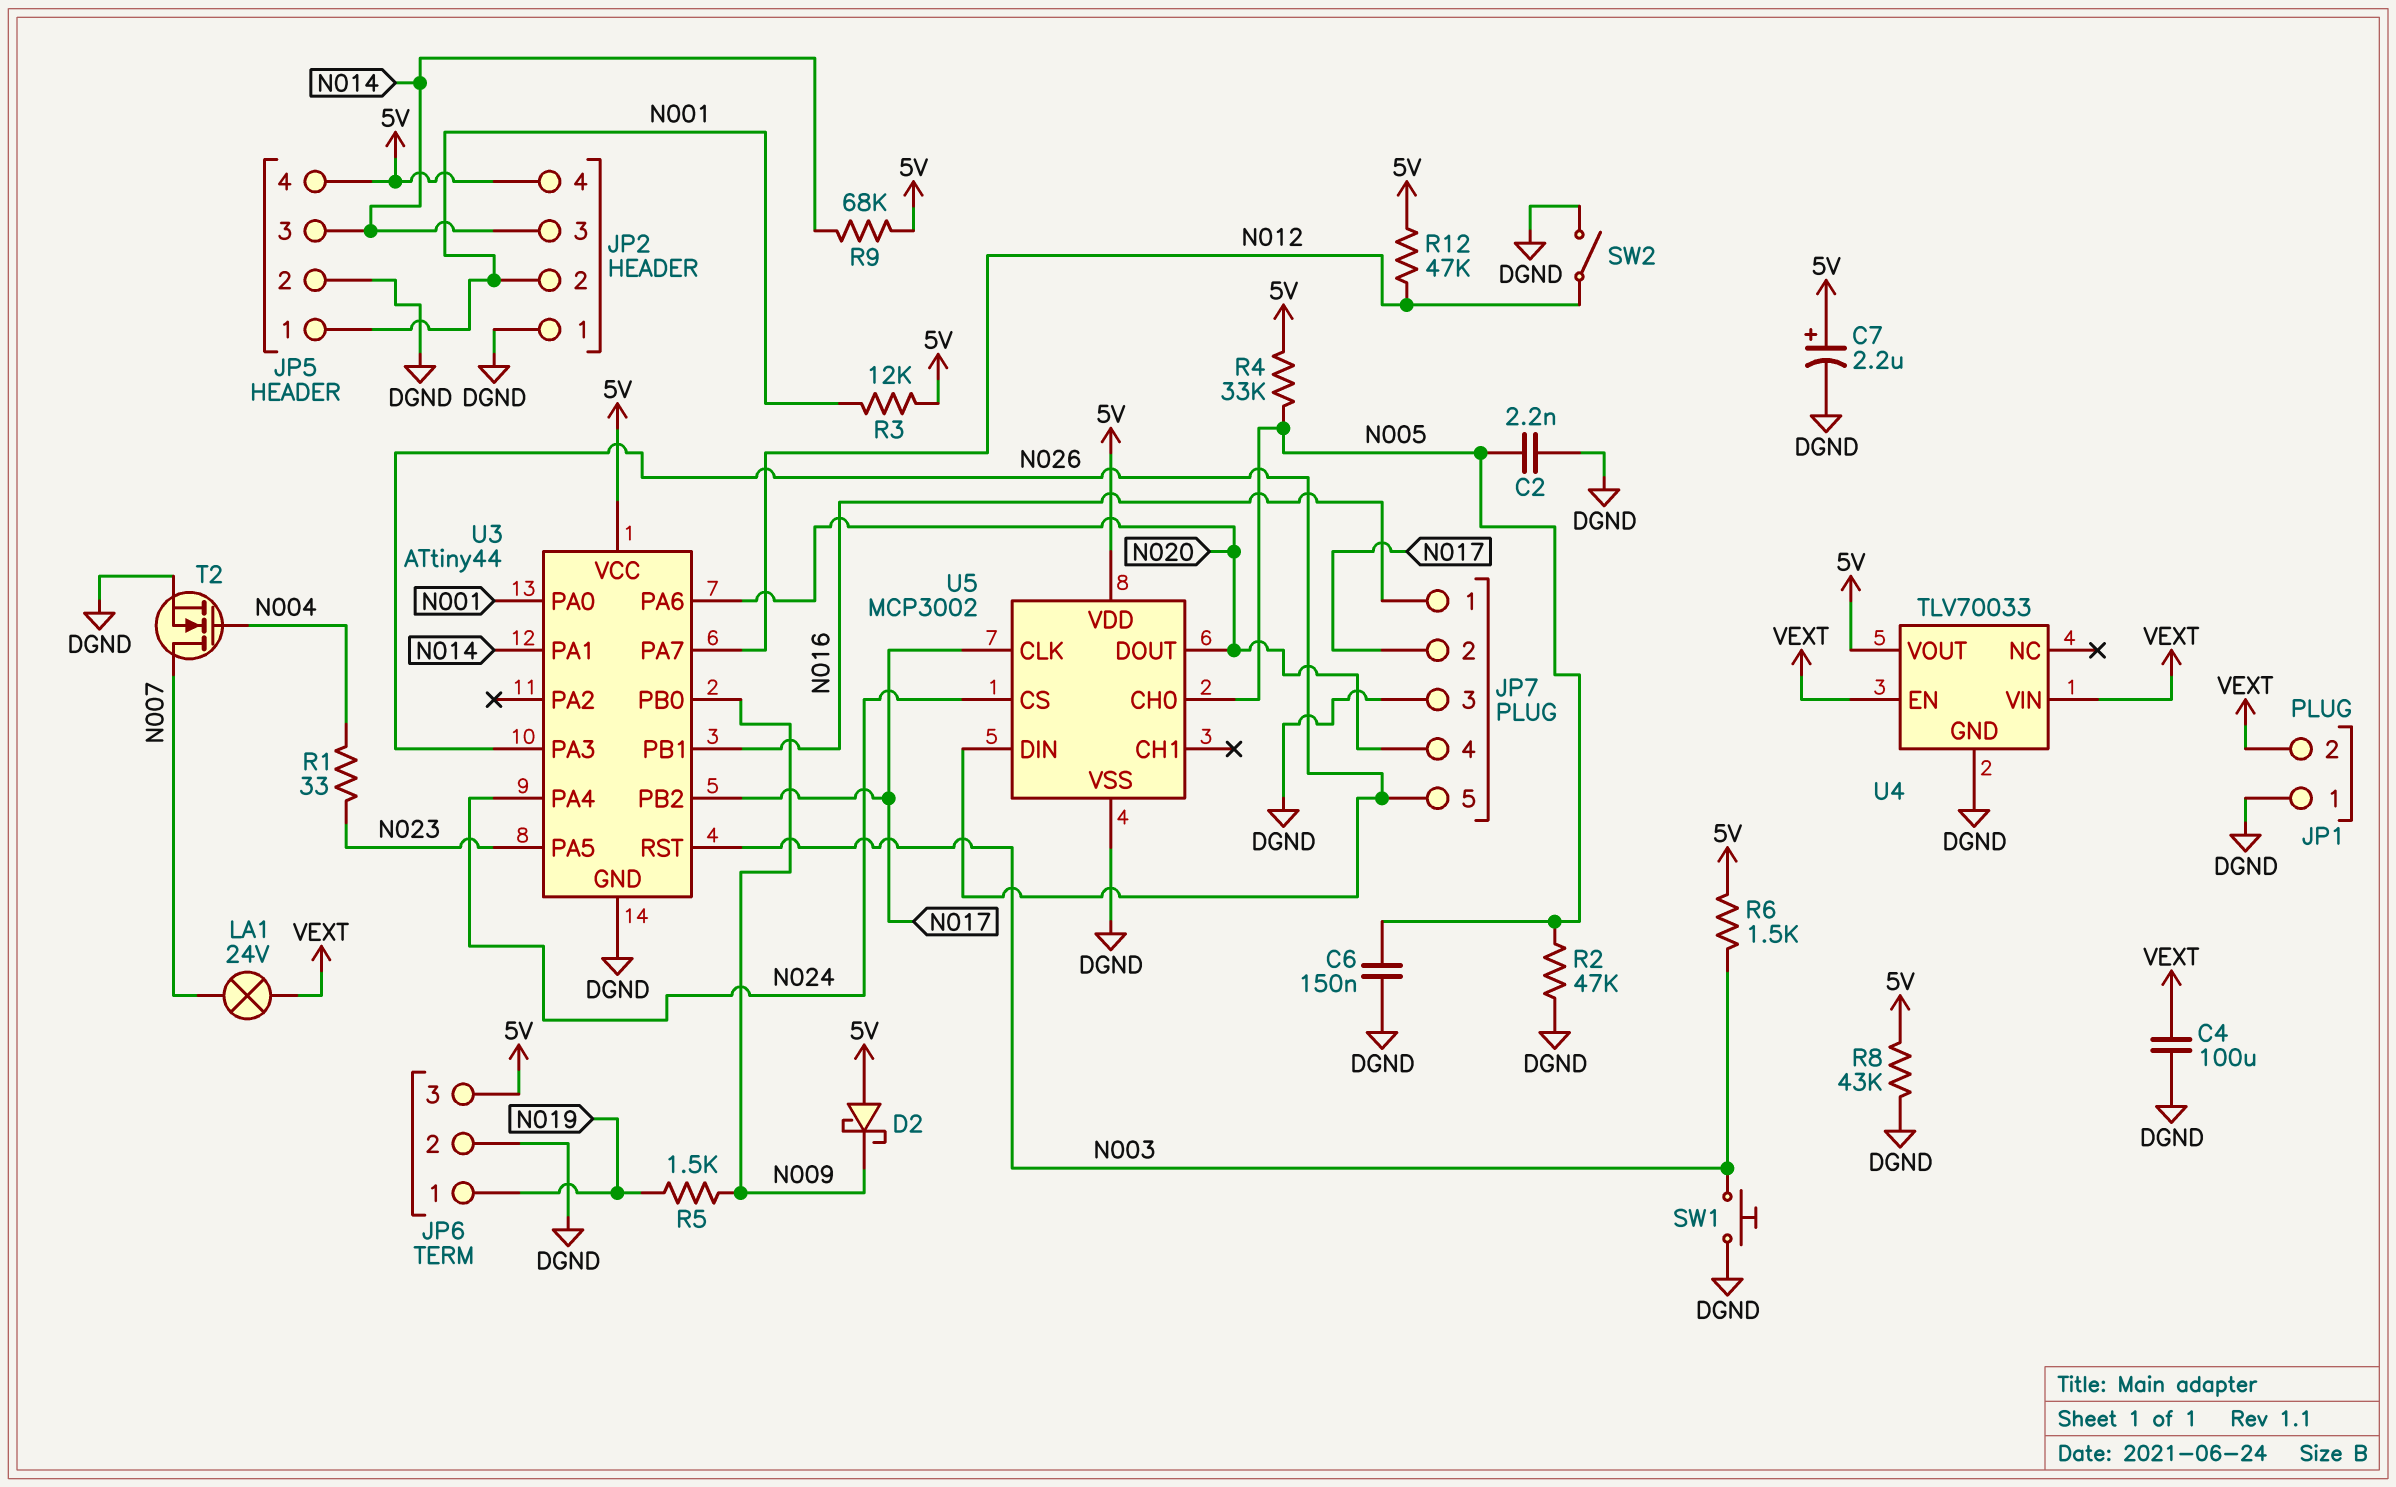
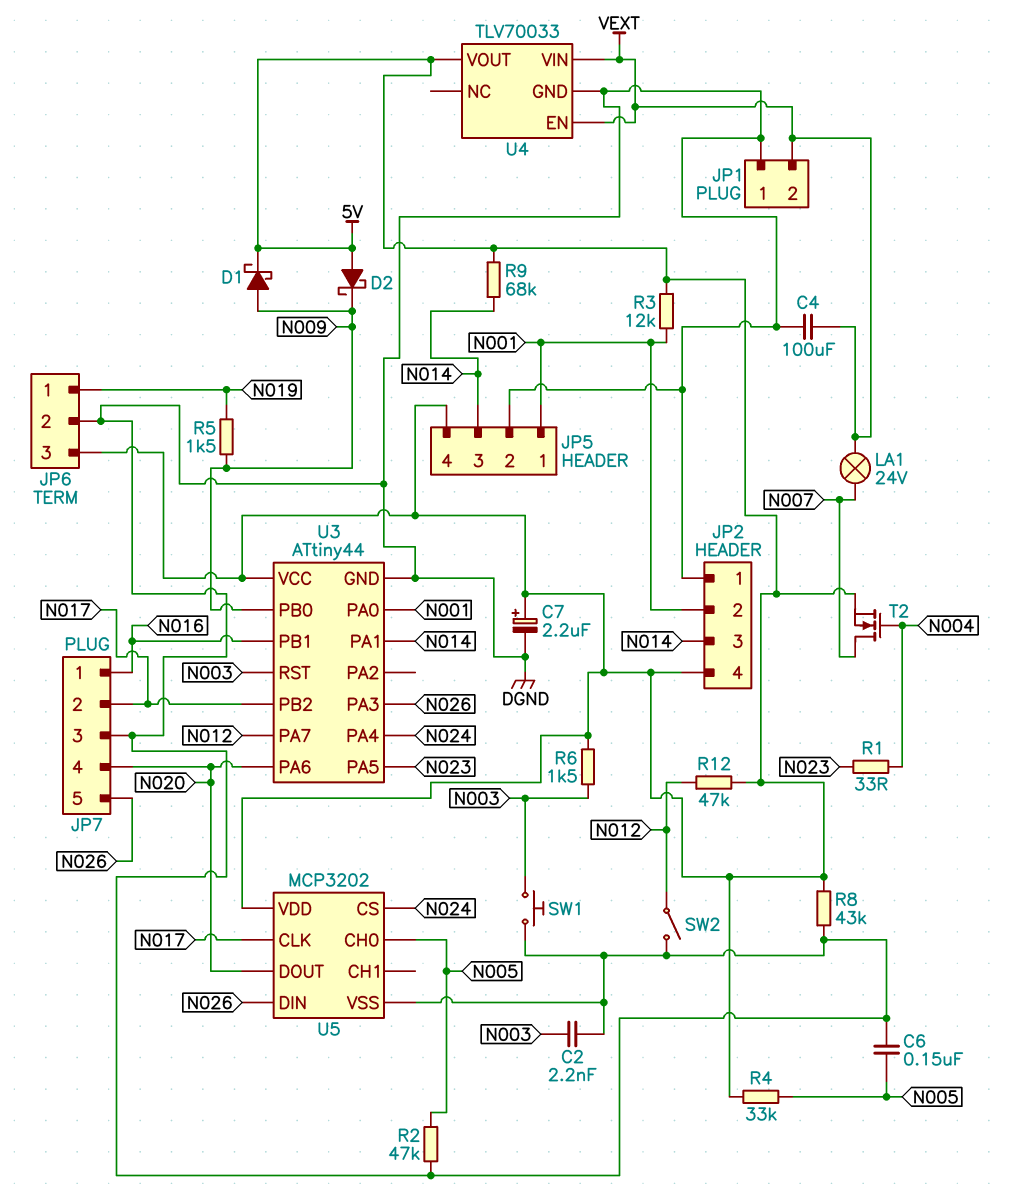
C2: 2.2nF (DGND, N005) -> 2.2nF (DGND, N003)
D1: none -> schottky (A N009, K 5V)
T2: NMOS (G N004, D N007, S DGND) -> NMOS (G N004, D N007, S 5V)
U5: MCP3002 -> MCP3202

